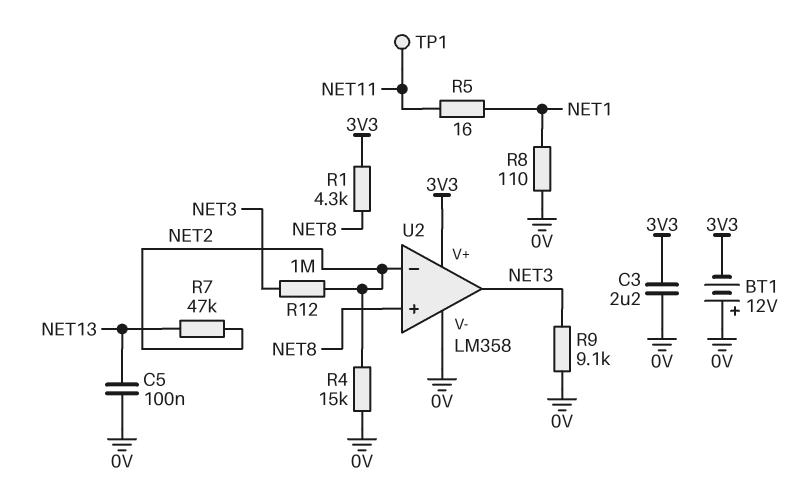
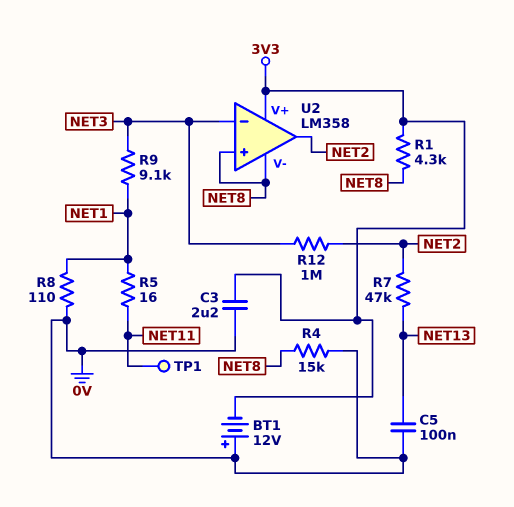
R4: 15k (0V, NET2) -> 15k (0V, NET8)
R9: 9.1k (0V, NET3) -> 9.1k (NET1, NET3)
U2 pin V-: 0V -> NET8
U2 pin in-: NET2 -> NET3
U2 pin out: NET3 -> NET2

